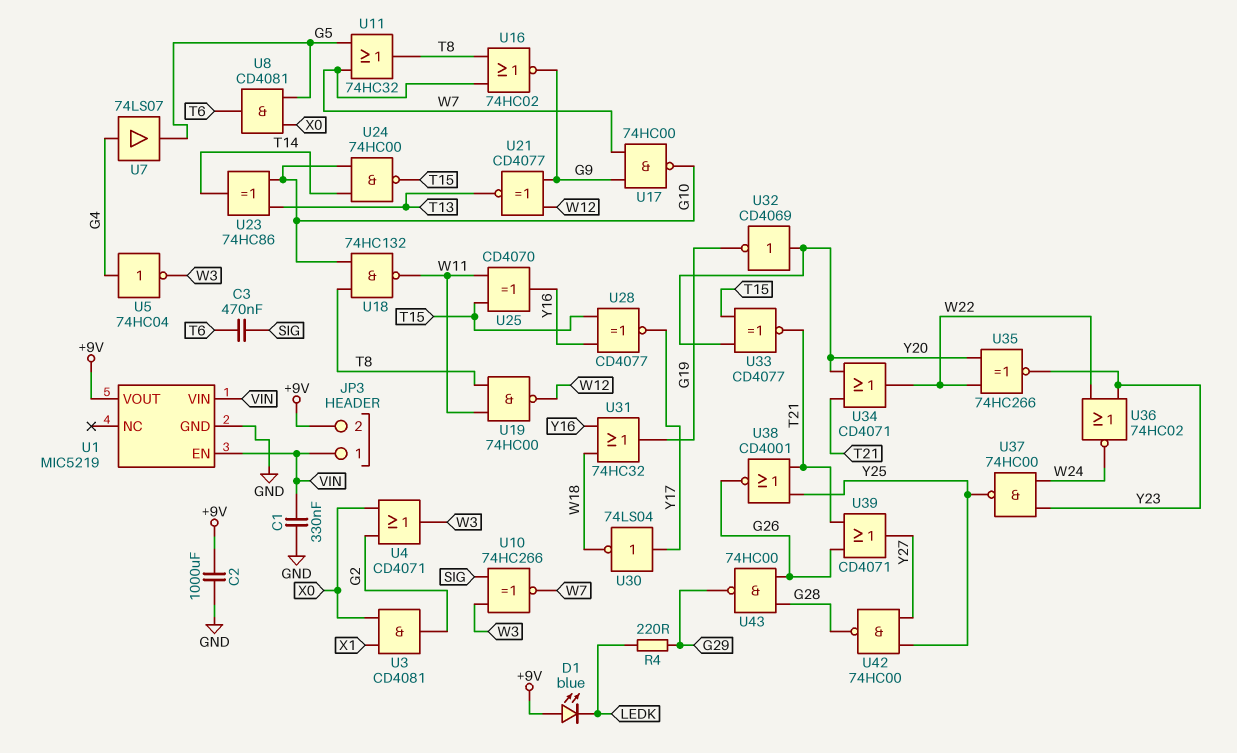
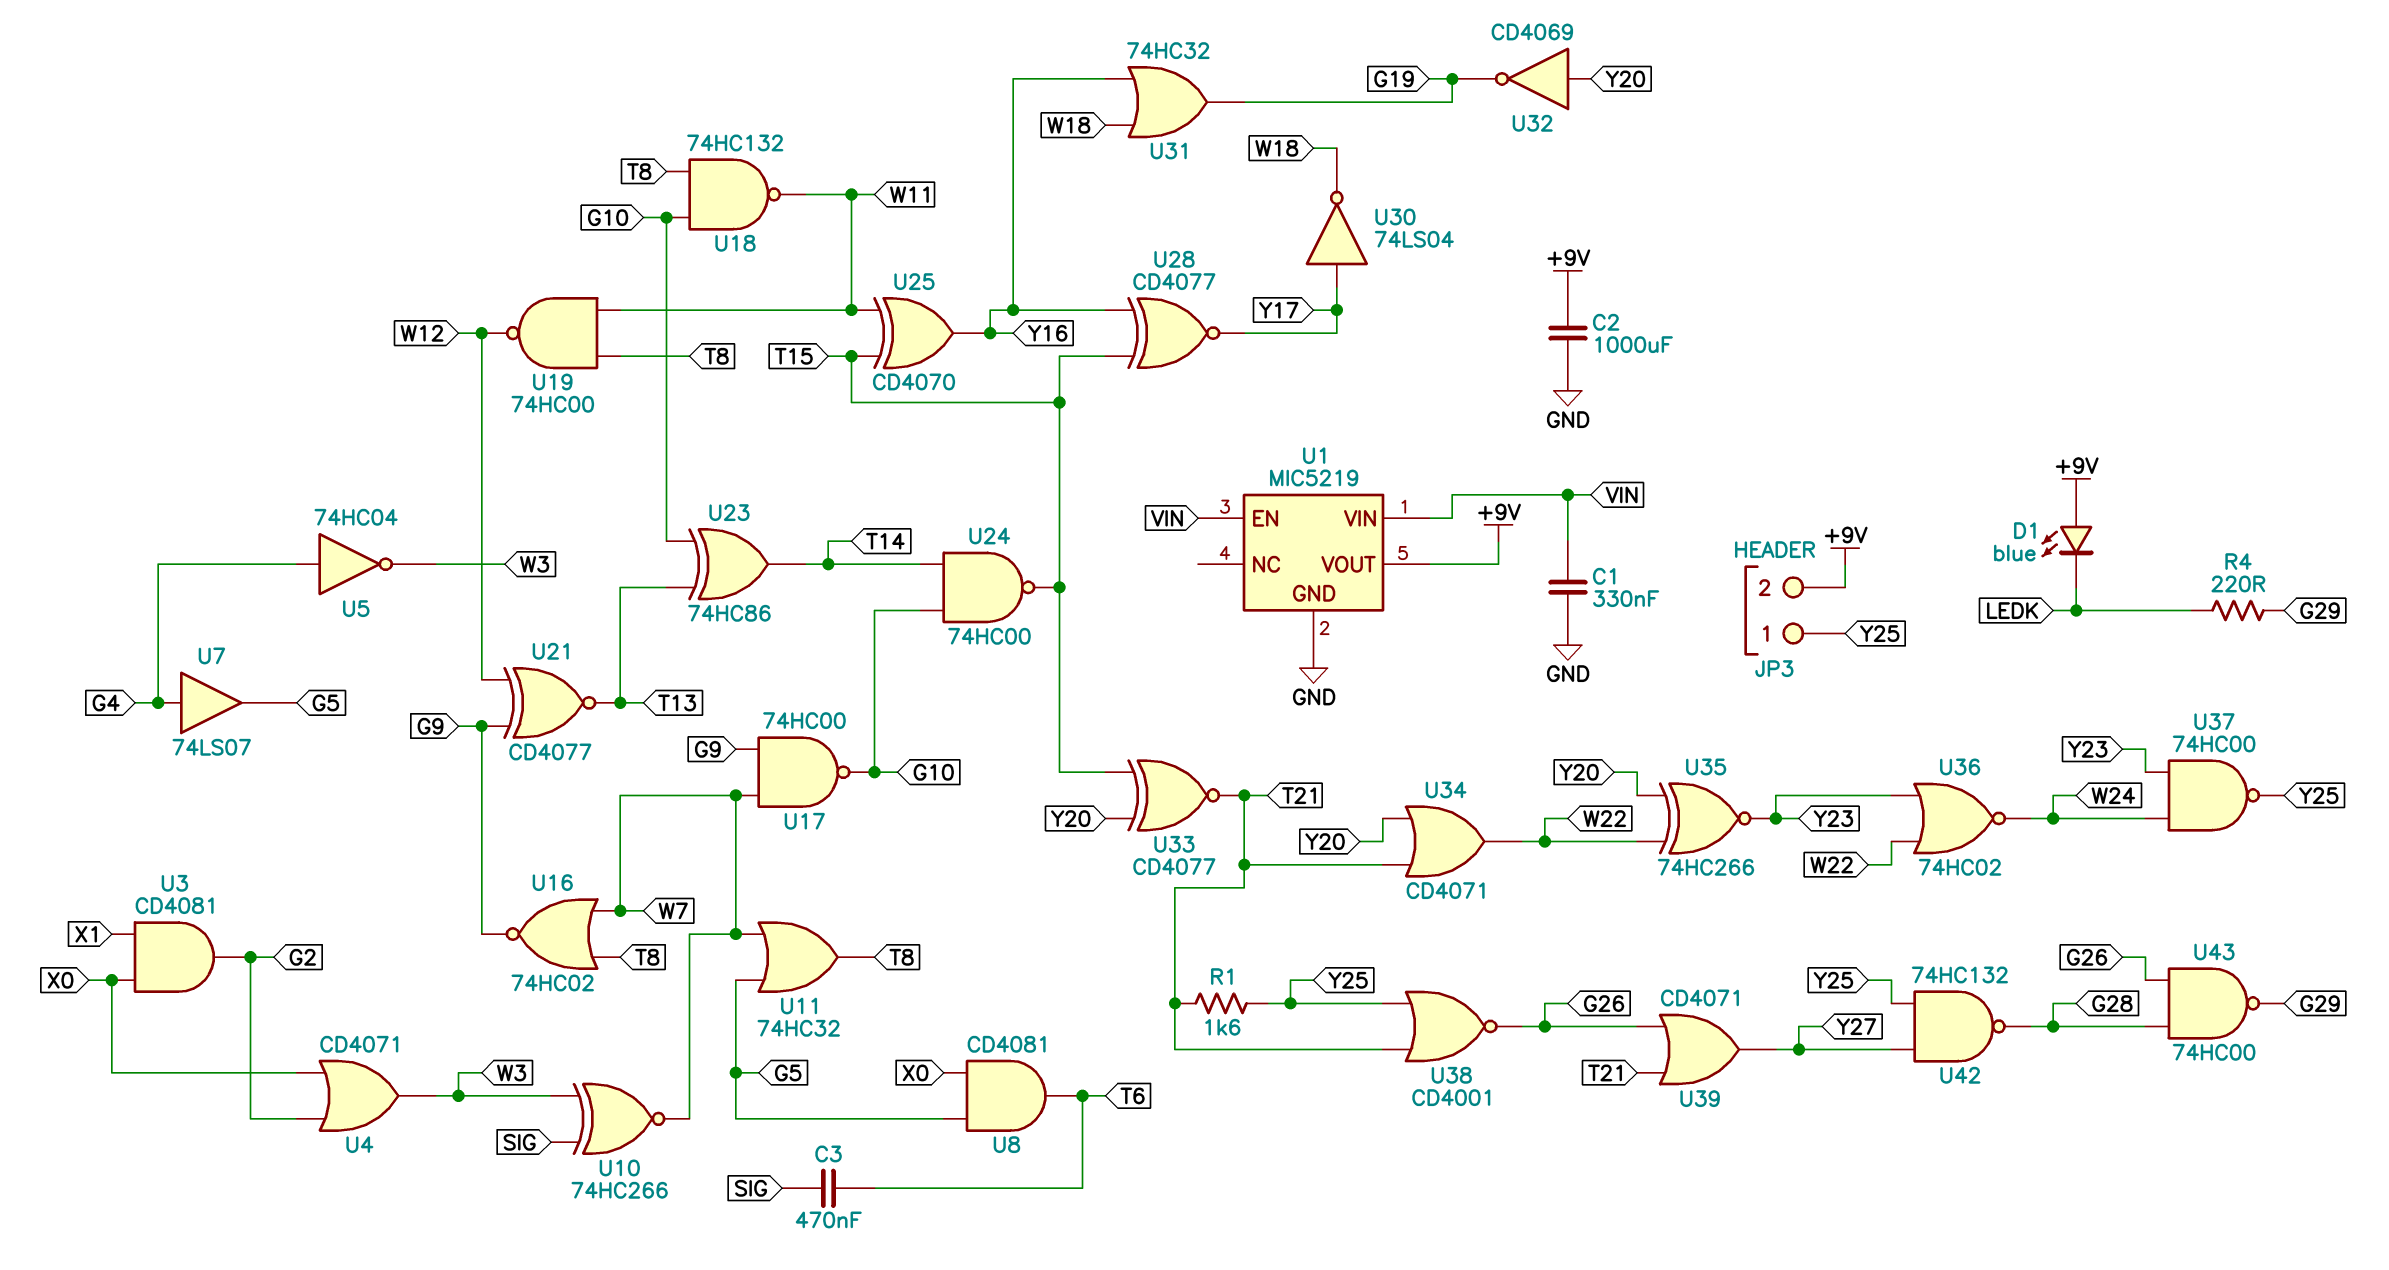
JP3 pin 1: VIN -> Y25
R1: none -> 1.6k (T21, Y25)
U42: NAND 74HC00 (in Y25, in Y27, out G28) -> NAND 74HC132 (in Y25, in Y27, out G28)

